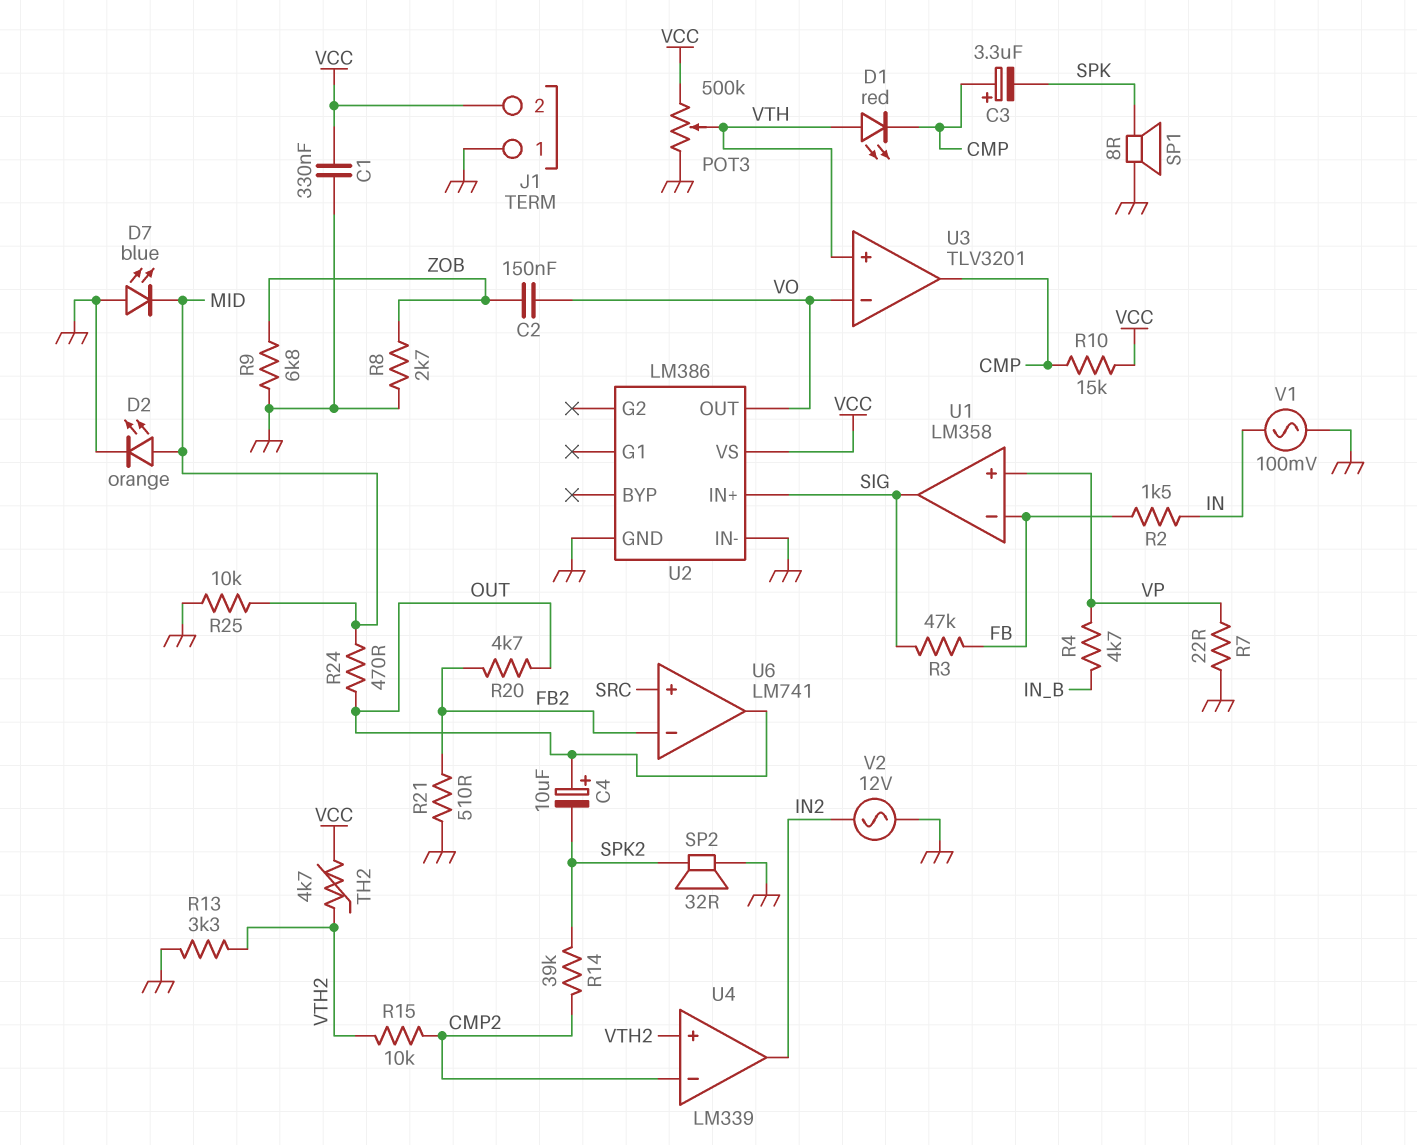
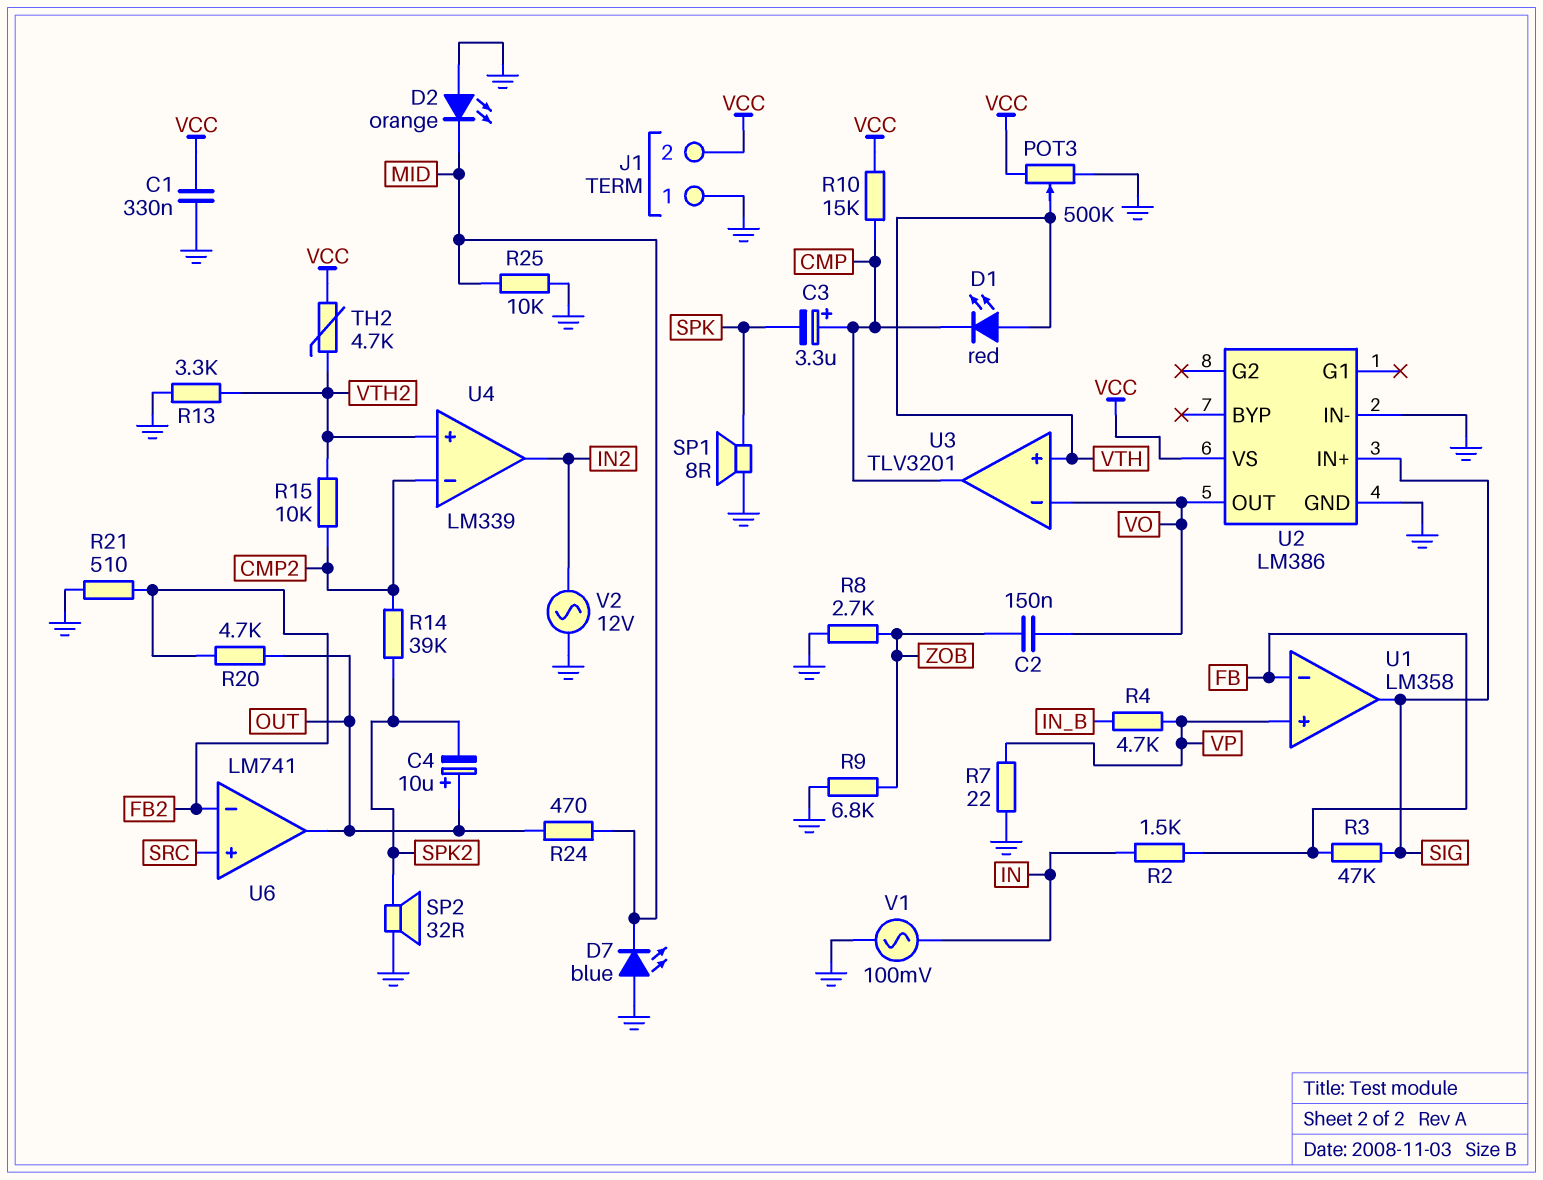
D2: LED orange (A MID, K GND) -> LED orange (A GND, K MID)

